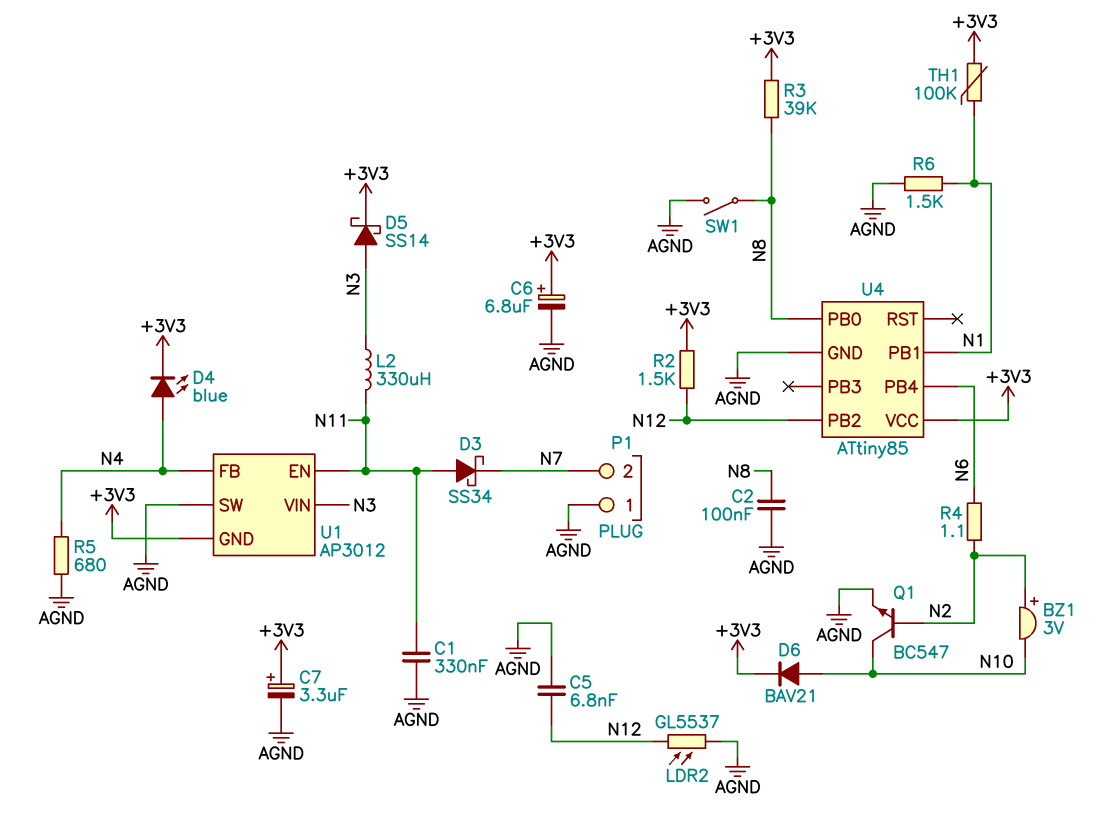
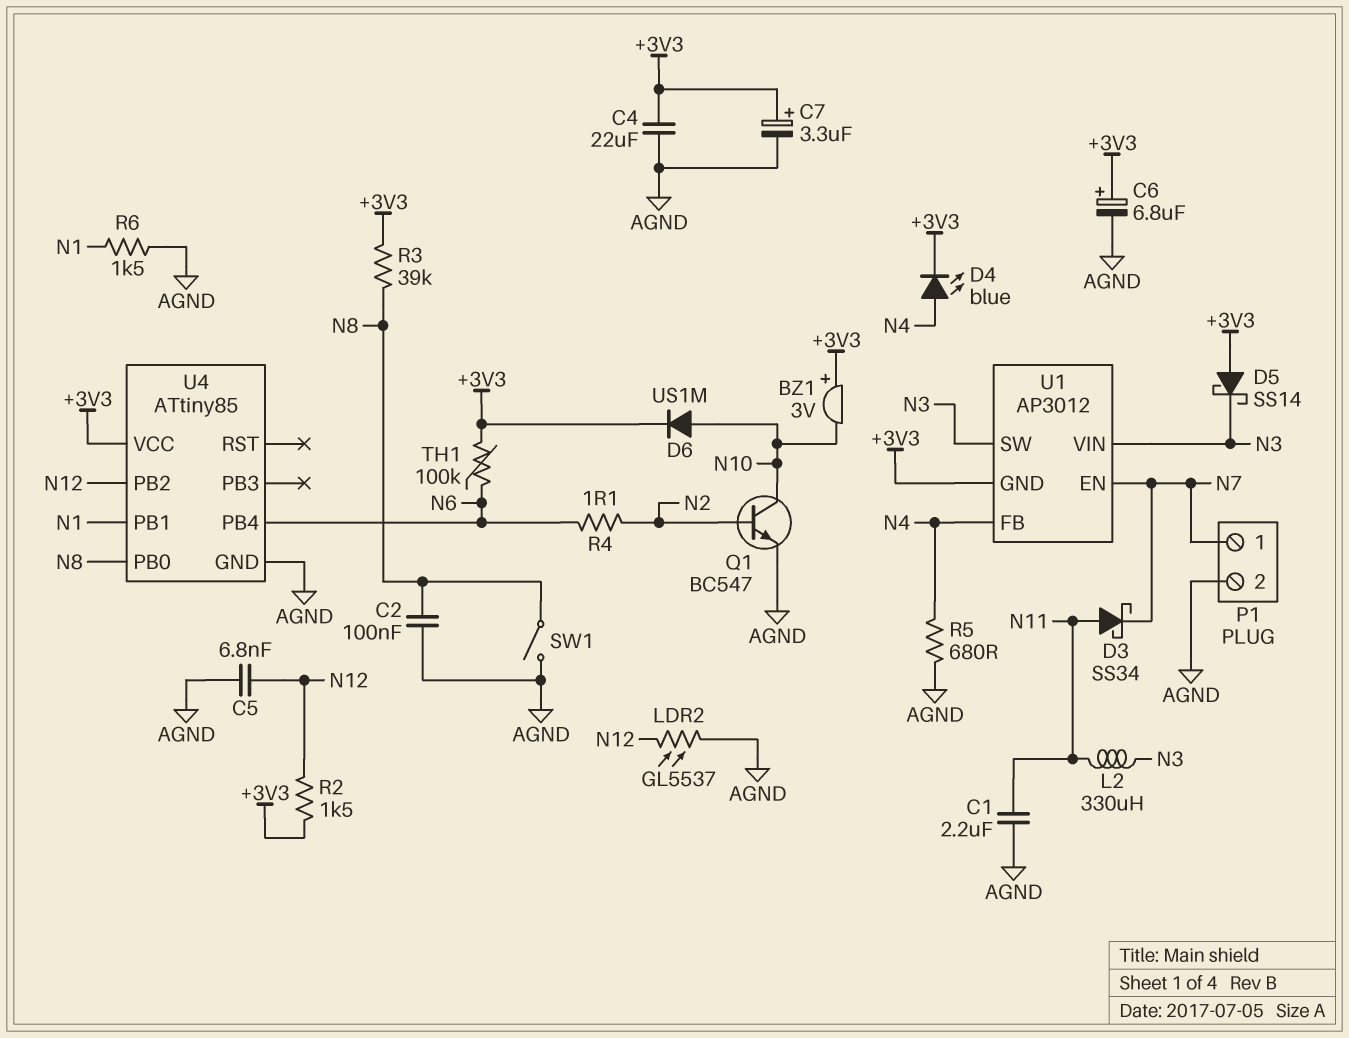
BZ1: buzzer 3V (plus N2, minus N10) -> buzzer 3V (plus +3V3, minus N10)
C1: 330nF (AGND, N11) -> 2.2uF (AGND, N11)
C4: none -> 22uF (+3V3, AGND)
D5: schottky SS14 (A N3, K +3V3) -> schottky SS14 (A +3V3, K N3)
D6: diode BAV21 (A N10, K +3V3) -> diode US1M (A N10, K +3V3)
P1 pin 1: AGND -> N7
P1 pin 2: N7 -> AGND
TH1: 100k (+3V3, N1) -> 100k (+3V3, N6)
U1 pin EN: N11 -> N7
U1 pin SW: AGND -> N3

